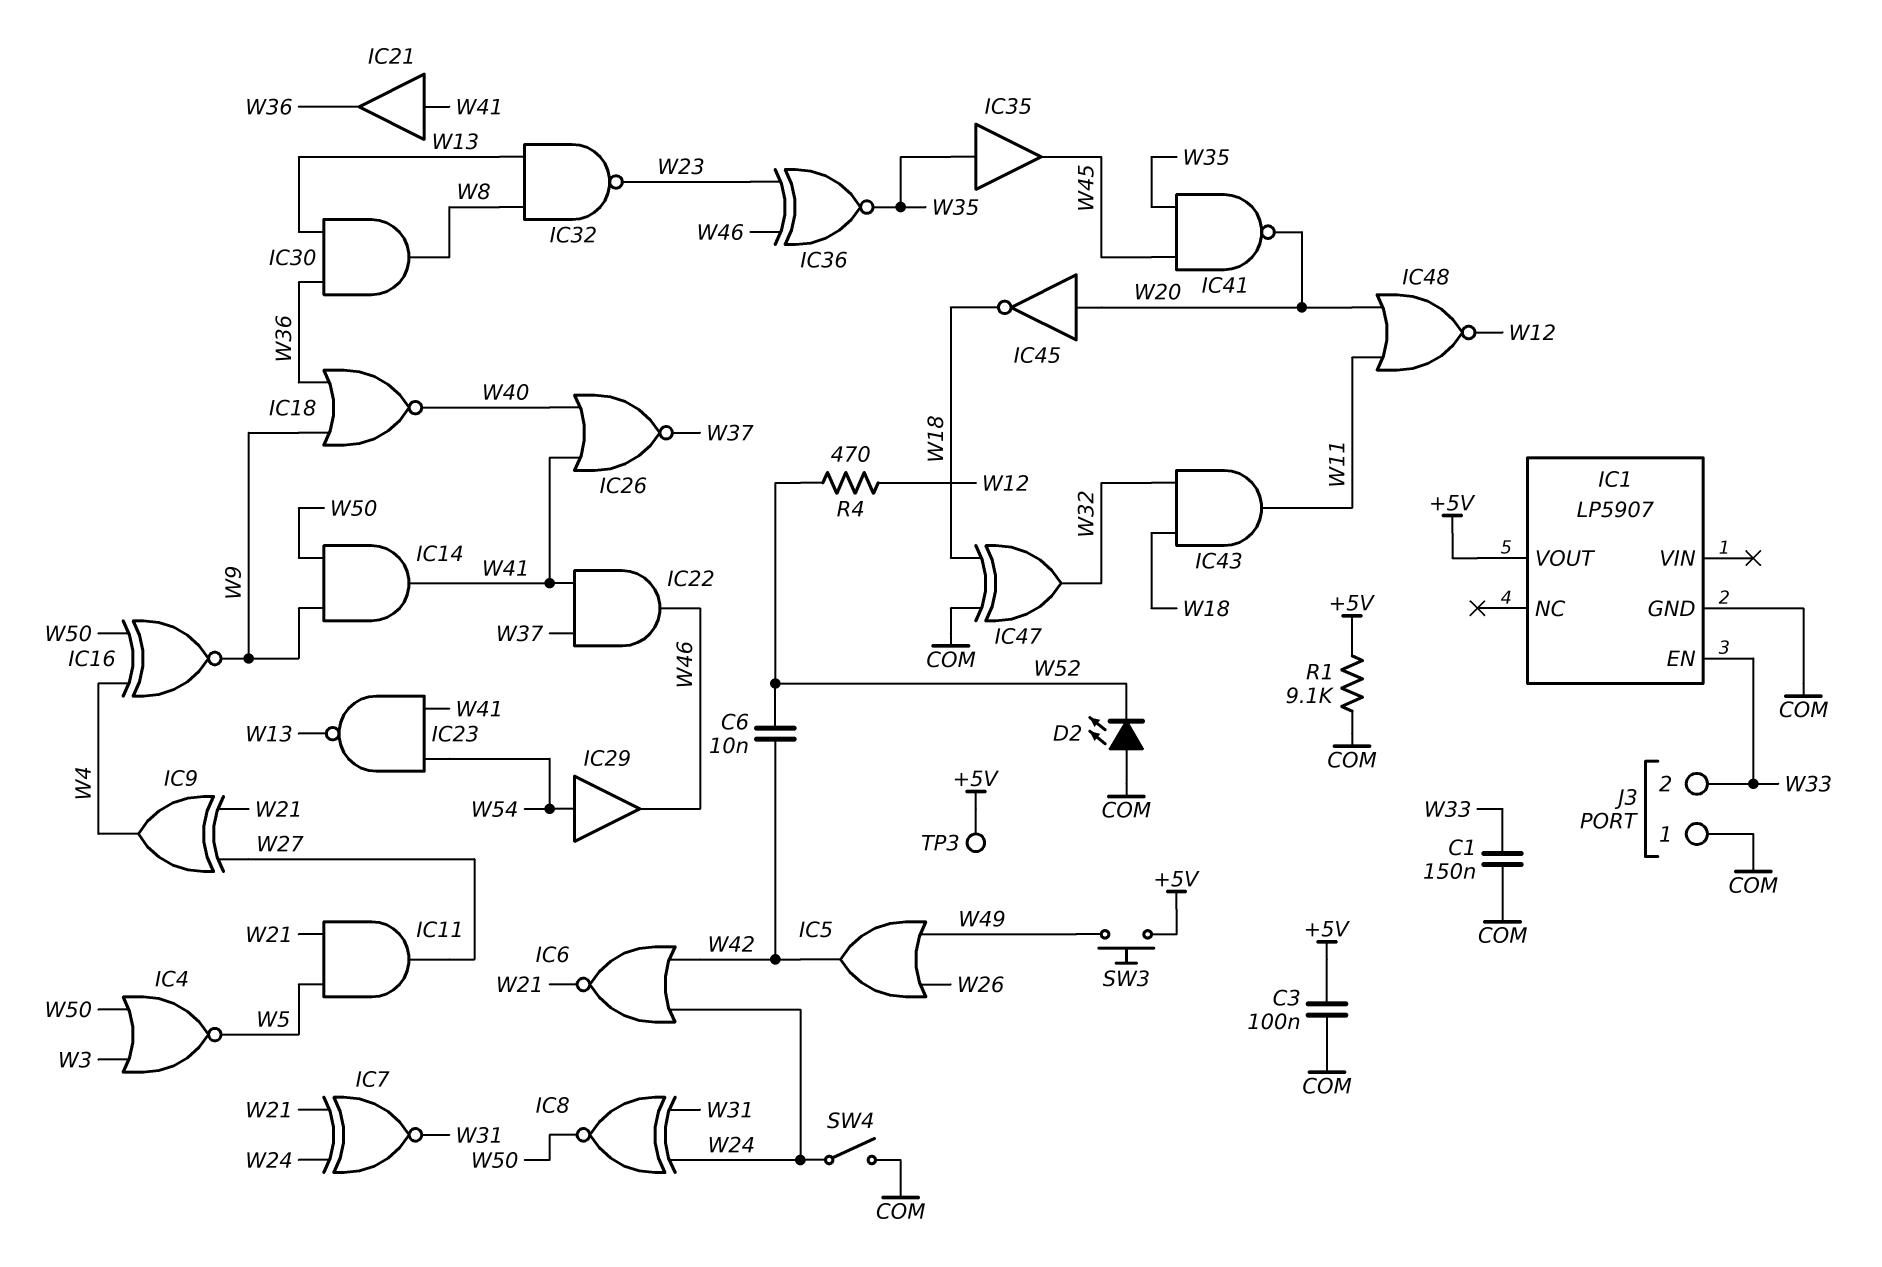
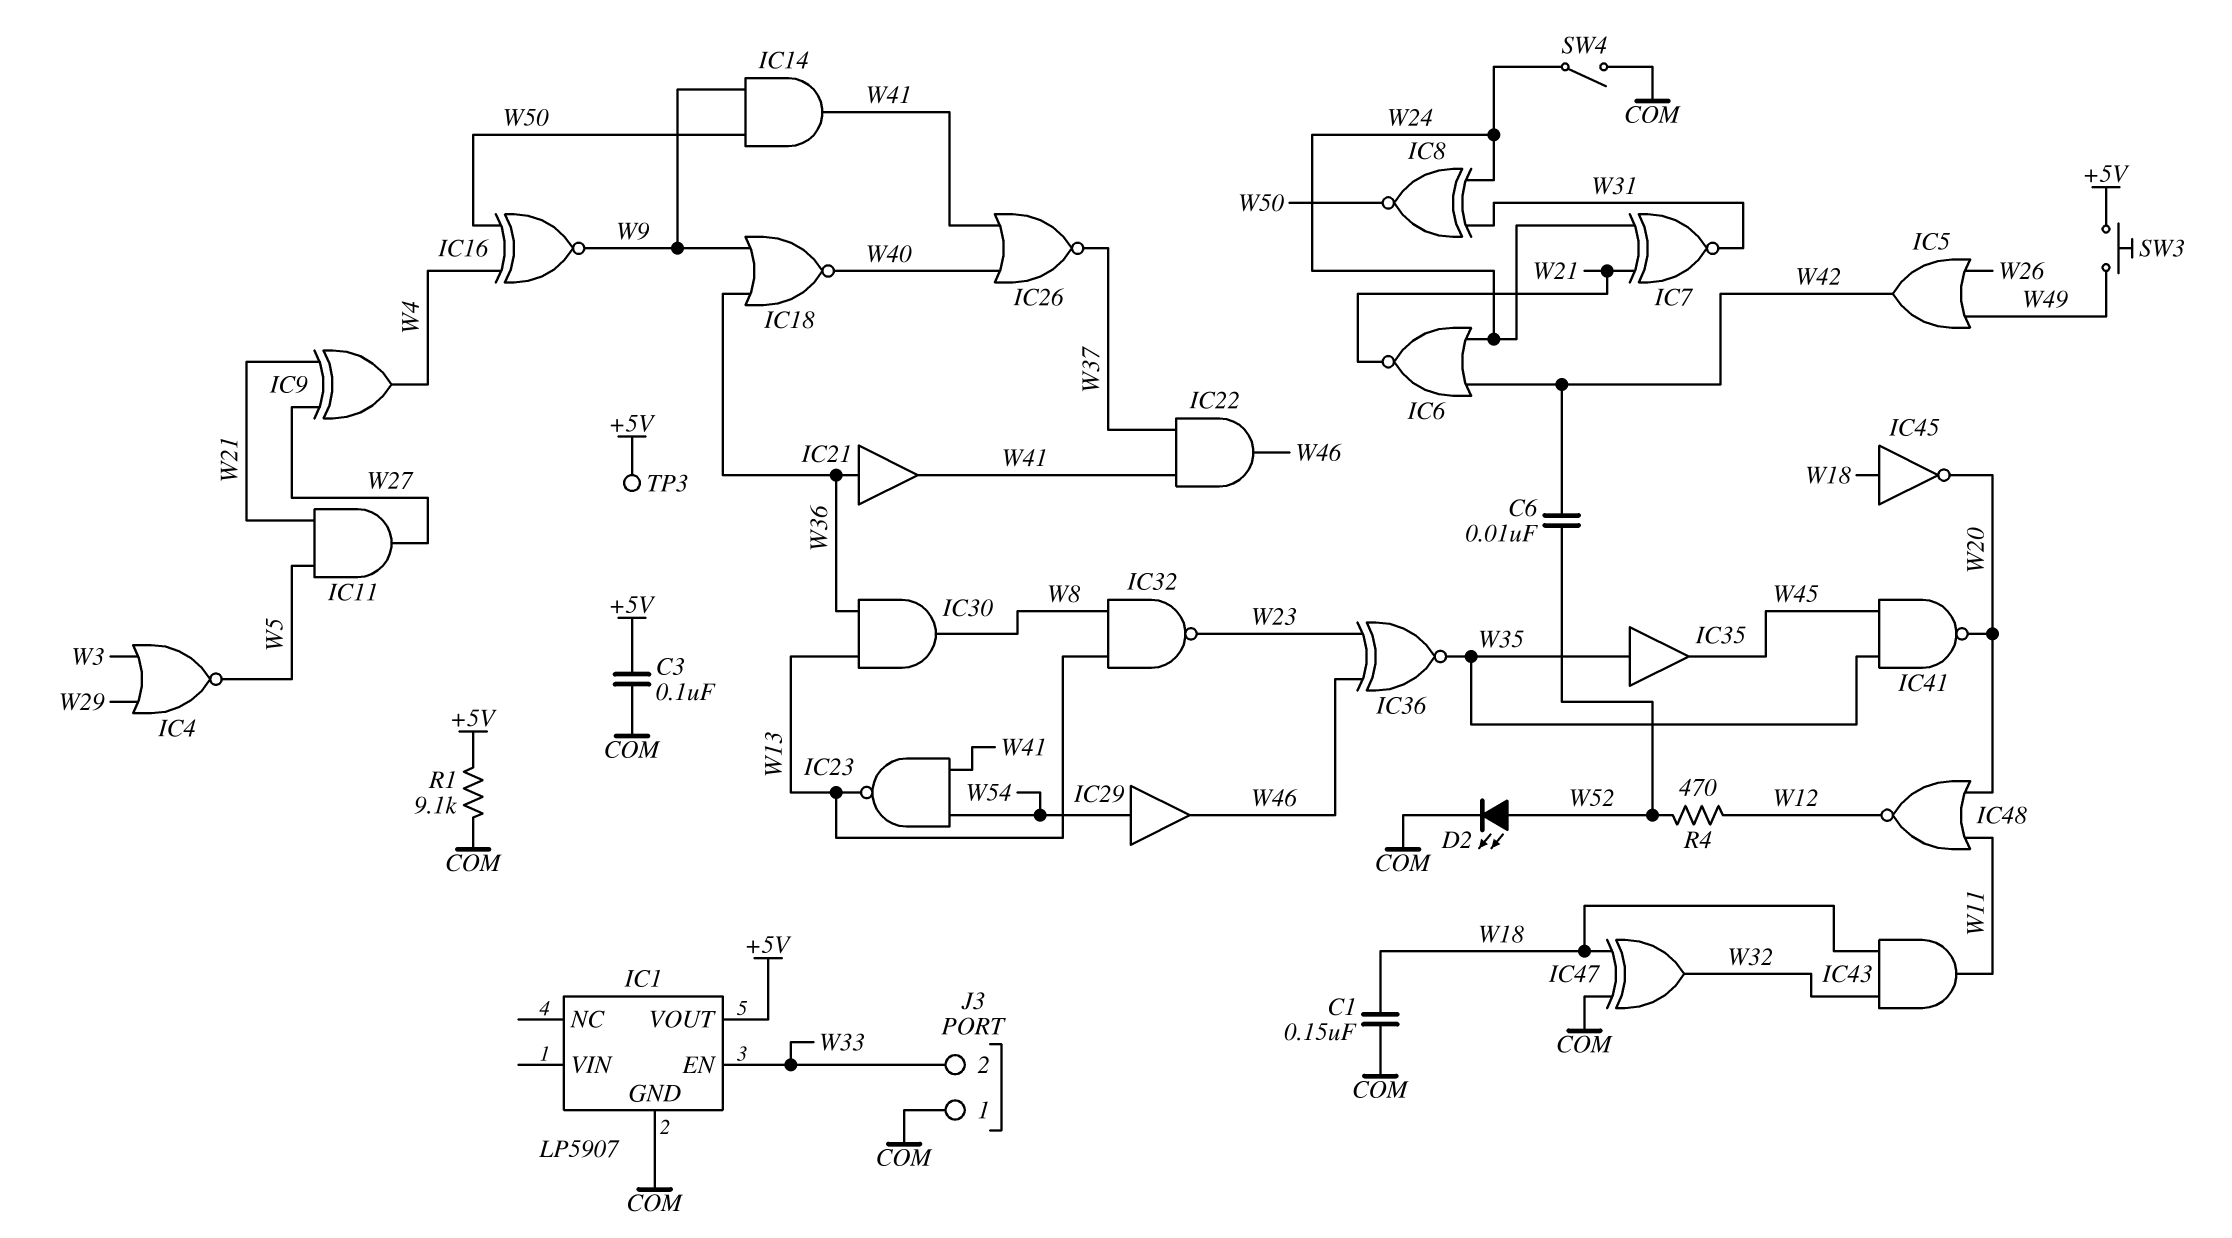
C1: 150nF (COM, W33) -> 150nF (COM, W18)
D2: LED (A COM, K W52) -> LED (A W52, K COM)
IC4: NOR (in W3, in W50, out W5) -> NOR (in W3, in W29, out W5)
IC21: buffer (in W41, out W36) -> buffer (in W36, out W41)
IC45: NOT (in W20, out W18) -> NOT (in W18, out W20)

